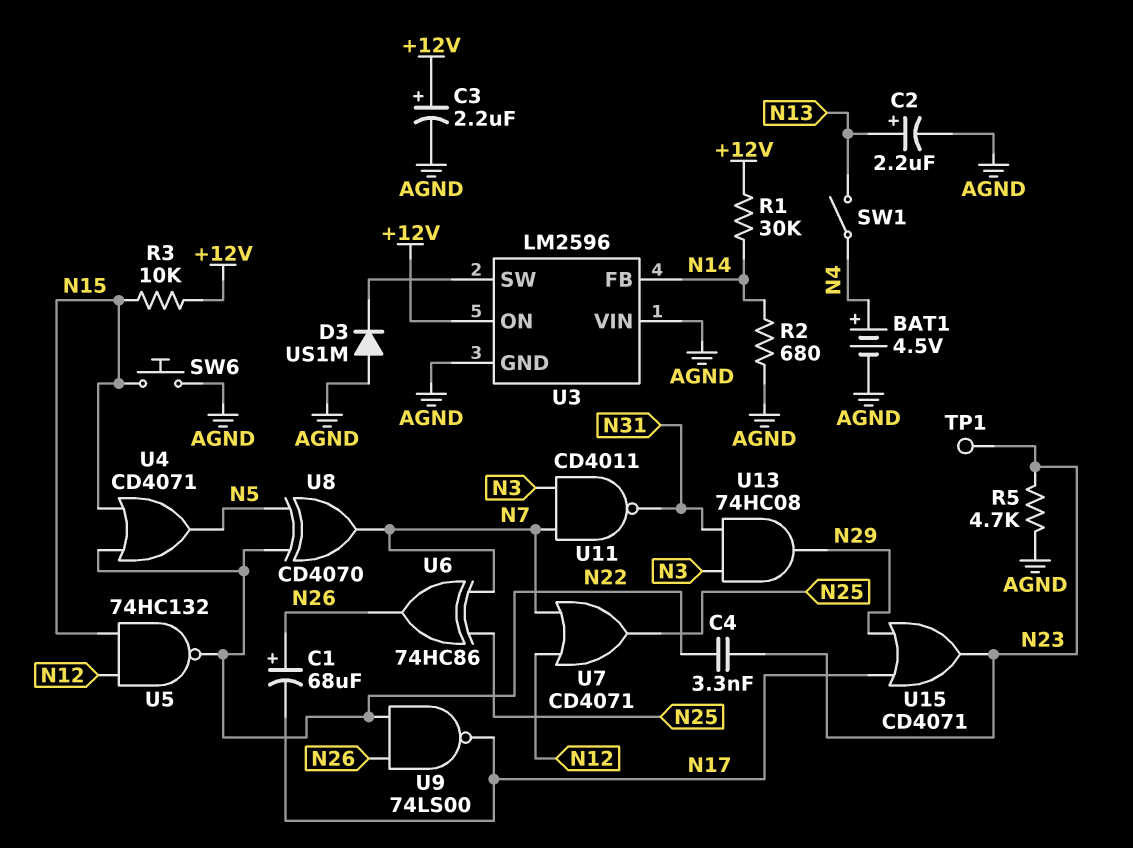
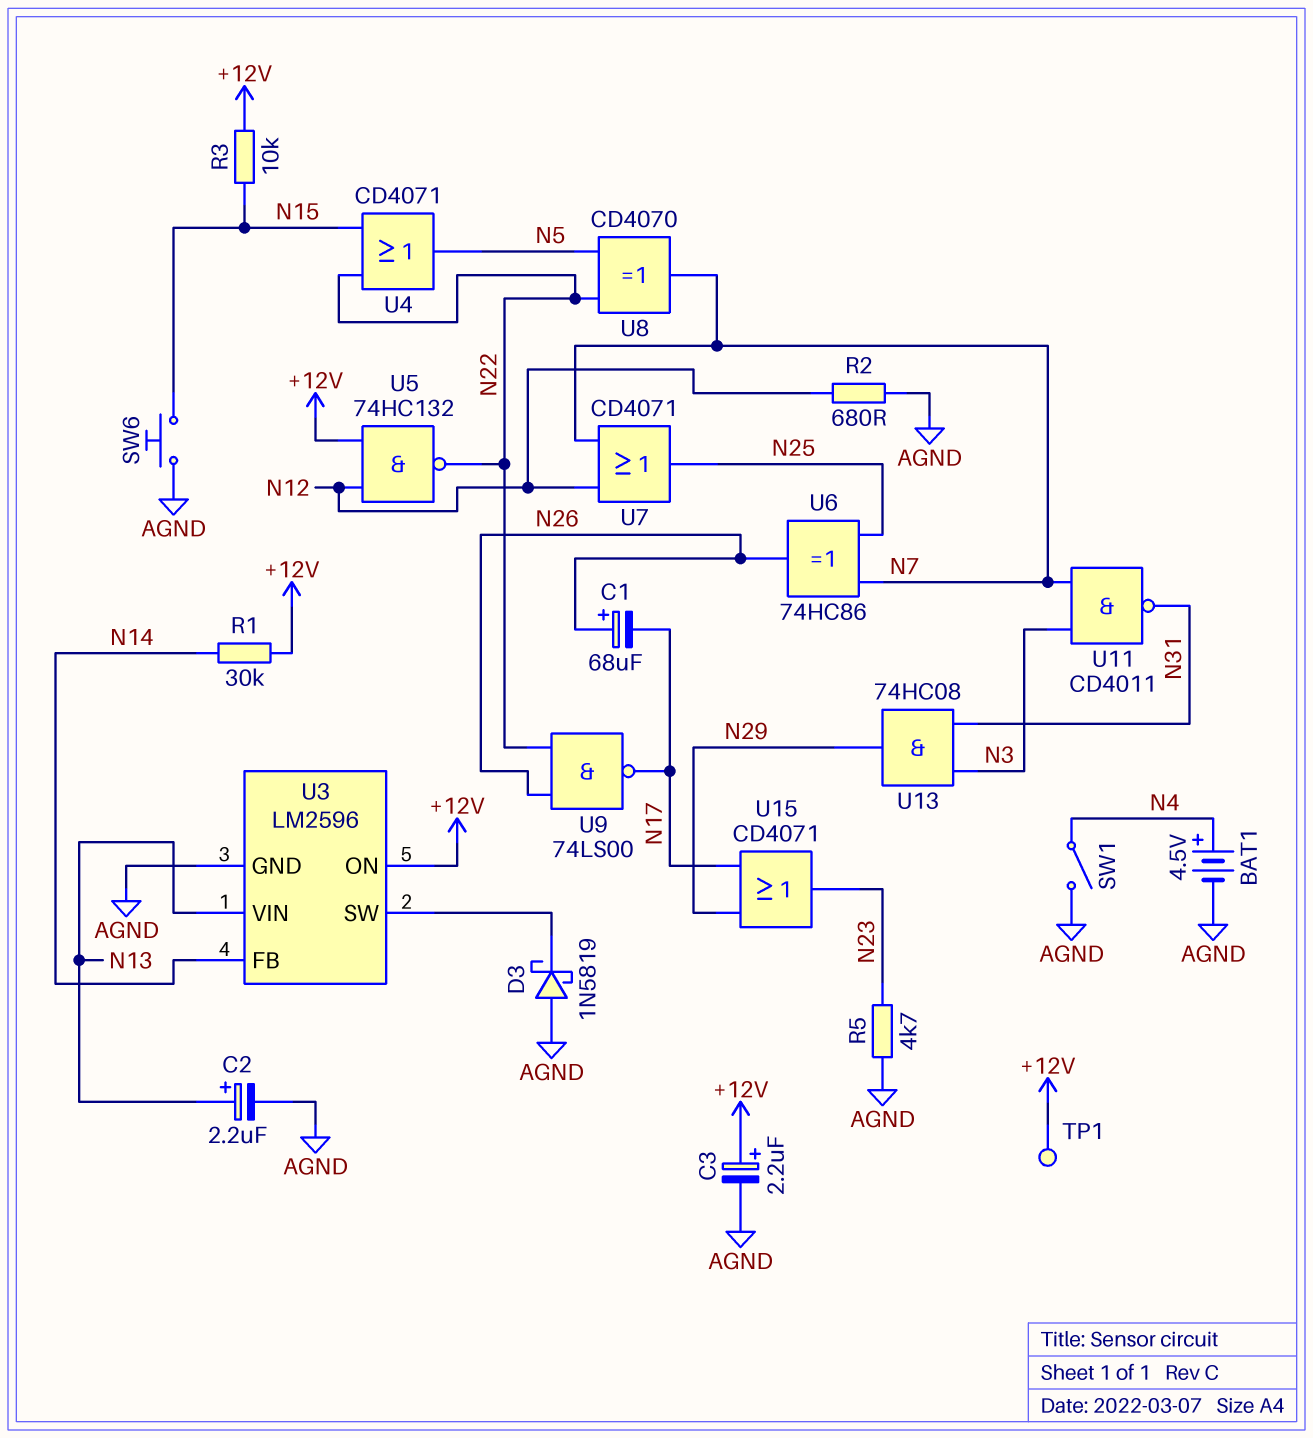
C4: 3.3nF (N22, N23) -> none
D3: diode US1M (A AGND, K U3/SW) -> schottky 1N5819 (A AGND, K U3/SW)
R2: 680 (AGND, N14) -> 680 (AGND, N12)
SW1: switch (N4, N13) -> switch (AGND, N4)
TP1: test point (N23) -> test point (+12V)
U3 pin VIN: AGND -> N13
U5: NAND 74HC132 (in N12, in N15, out N22) -> NAND 74HC132 (in +12V, in N12, out N22)

